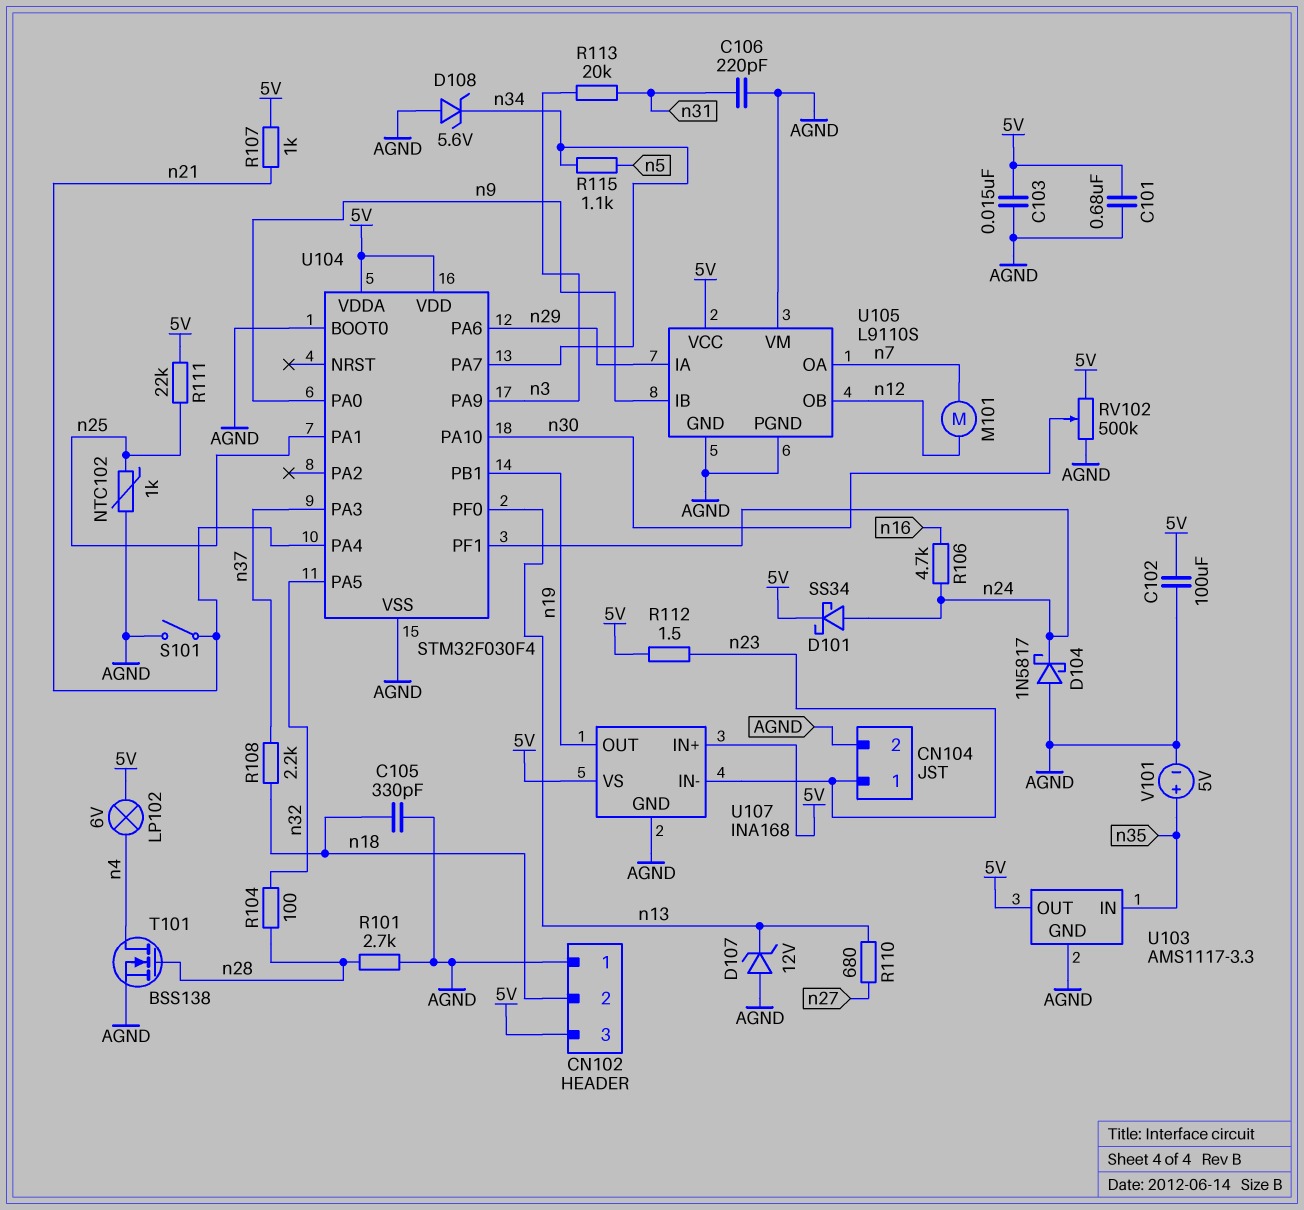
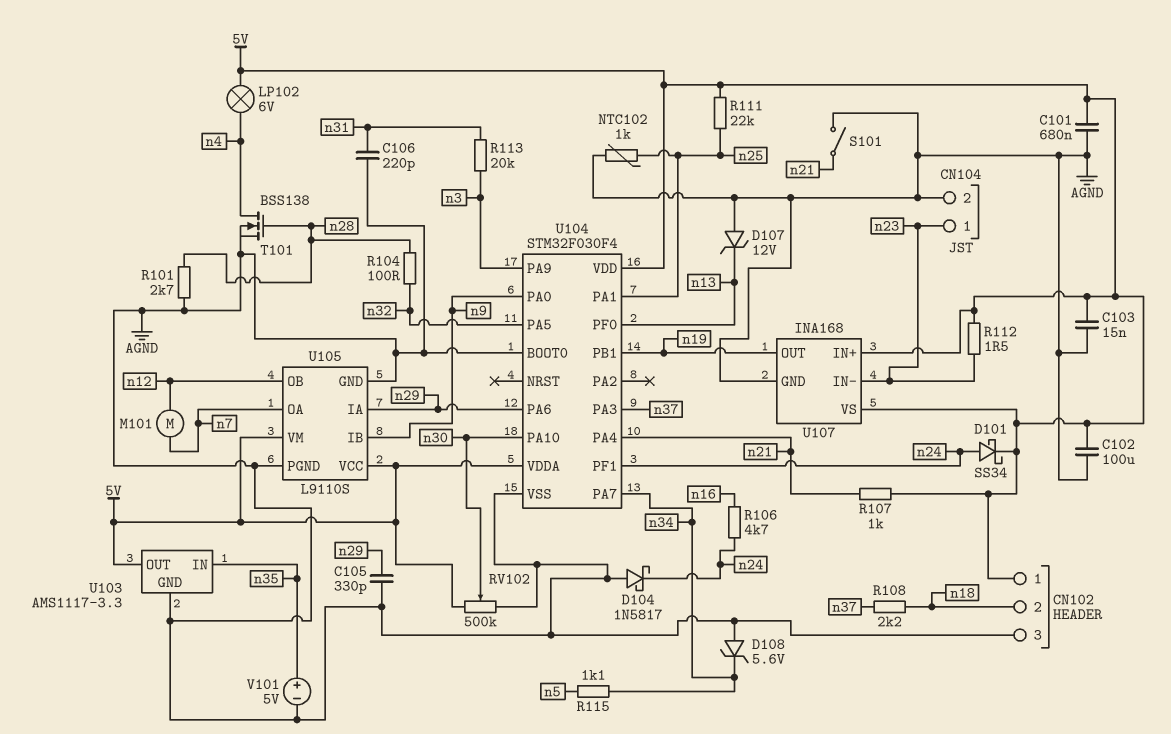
C105: 330pF (AGND, n18) -> 330pF (AGND, n29)
CN102 pin 1: AGND -> 5V
CN102 pin 3: 5V -> AGND
R110: 680 (n13, n27) -> none
U105 pin VM: AGND -> 5V

